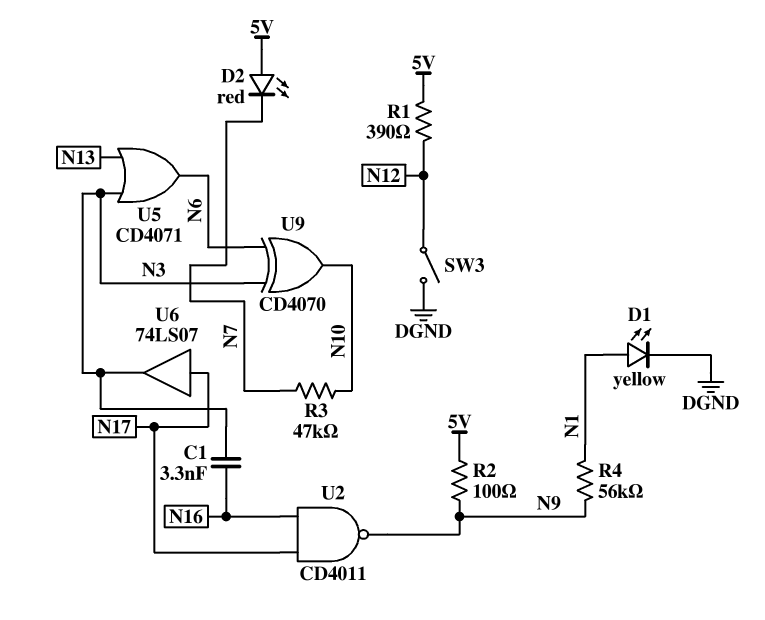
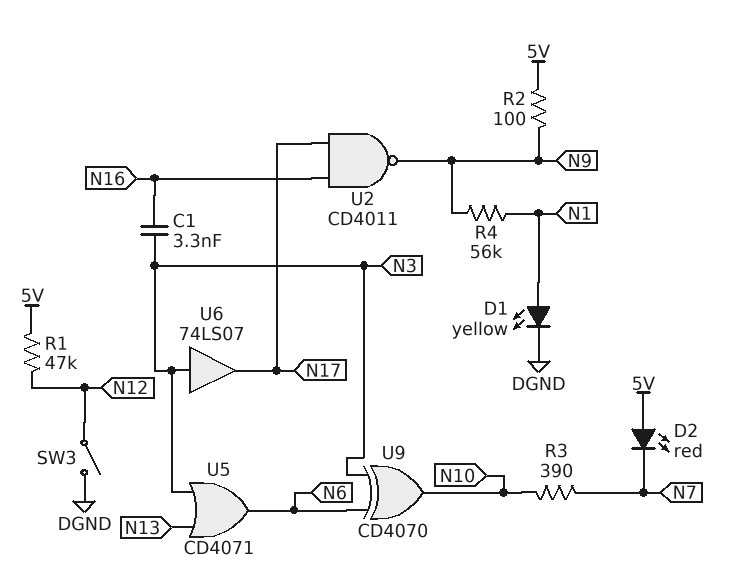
R1: 390 (5V, N12) -> 47k (5V, N12)
R3: 47k (N7, N10) -> 390 (N7, N10)
U6: buffer 74LS07 (in N17, out N3) -> buffer 74LS07 (in N3, out N17)

